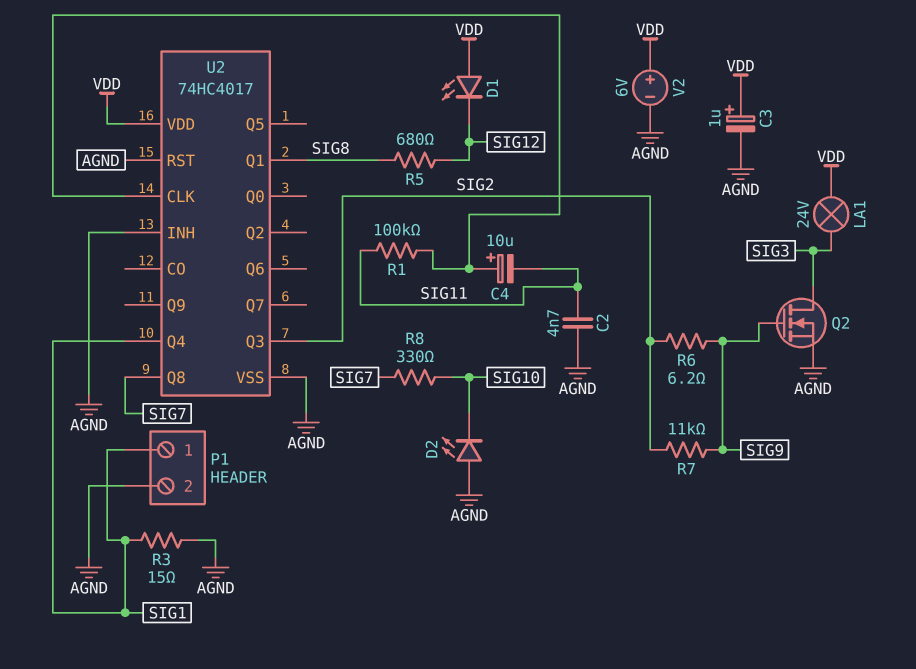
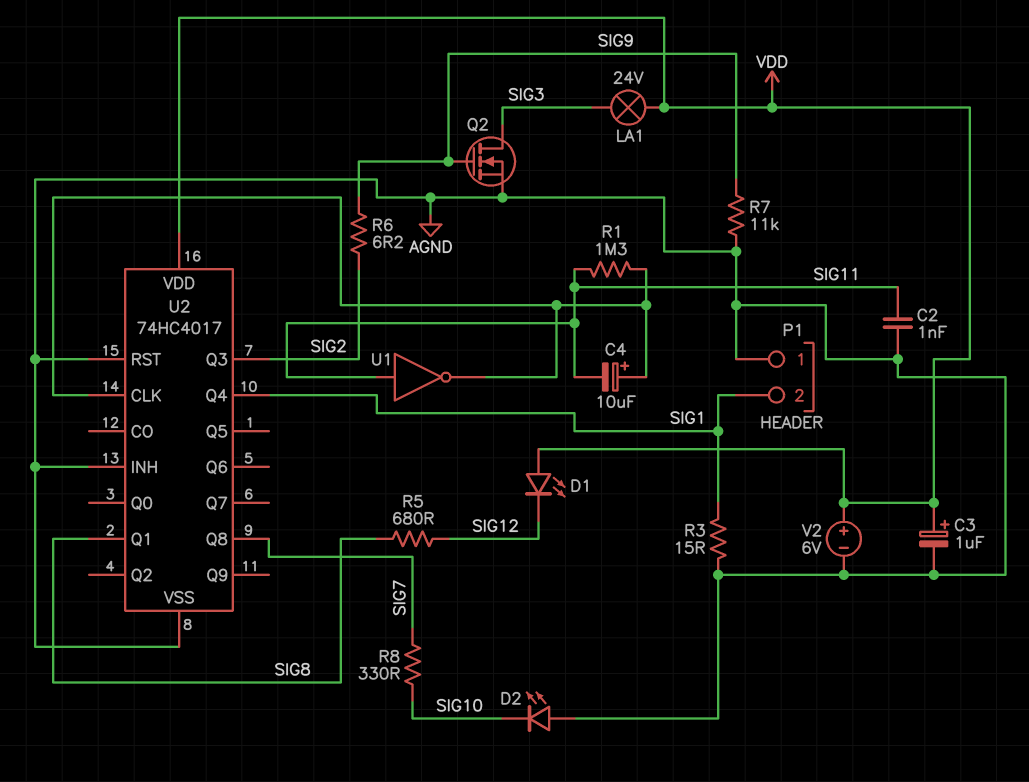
C2: 4.7nF (AGND, SIG11) -> 1nF (AGND, SIG11)
P1 pin 1: SIG1 -> AGND
P1 pin 2: AGND -> SIG1
R1: 100k (SIG11, U2/CLK) -> 1.3M (SIG11, U2/CLK)
R7: 11k (SIG2, SIG9) -> 11k (AGND, SIG9)
U1: none -> NOT (in SIG11, out U2/CLK)

